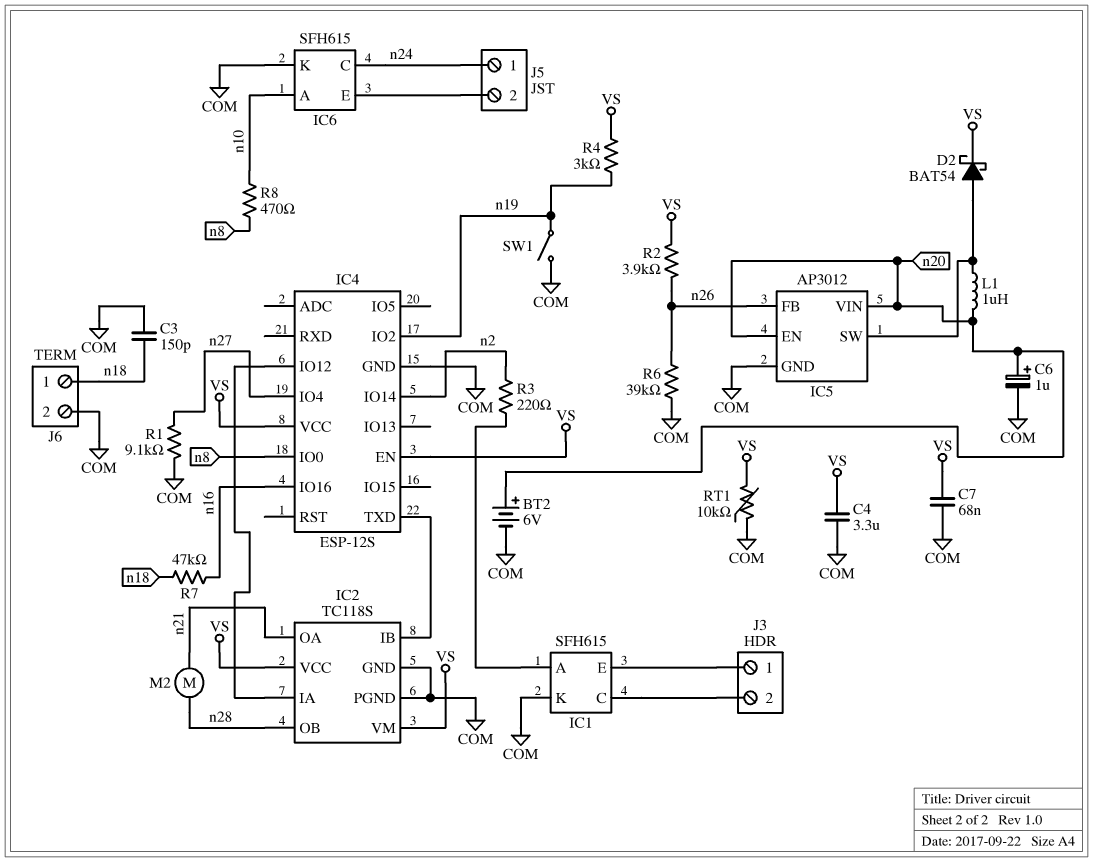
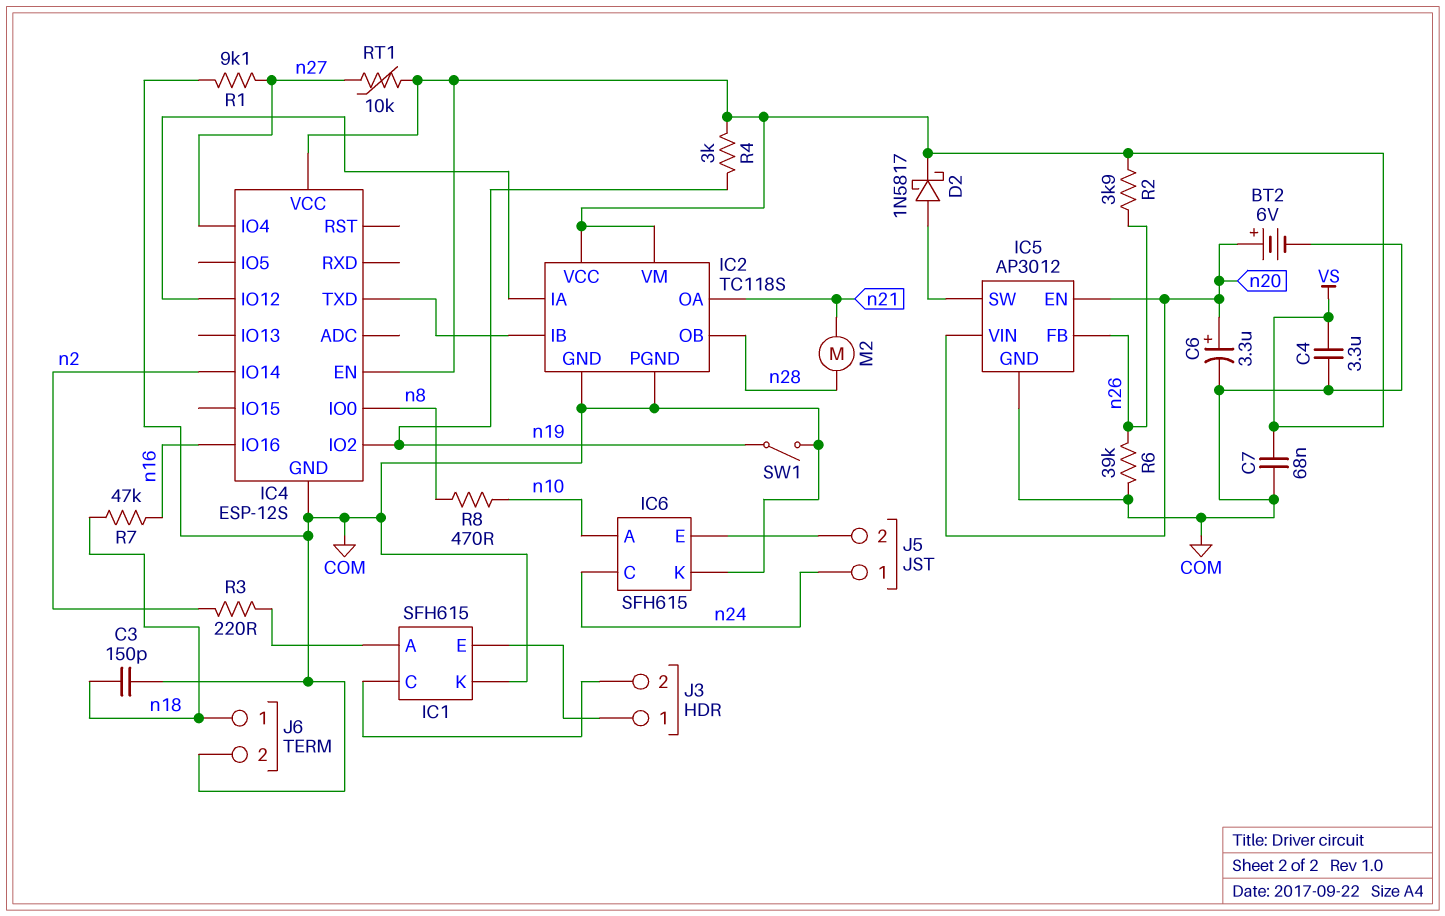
C6: 1uF (plus n20, minus COM) -> 3.3uF (plus n20, minus COM)
D2: schottky BAT54 (A IC5/SW, K VS) -> schottky 1N5817 (A IC5/SW, K VS)
L1: 1uH (IC5/SW, n20) -> none
RT1: 10k (COM, VS) -> 10k (VS, n27)

